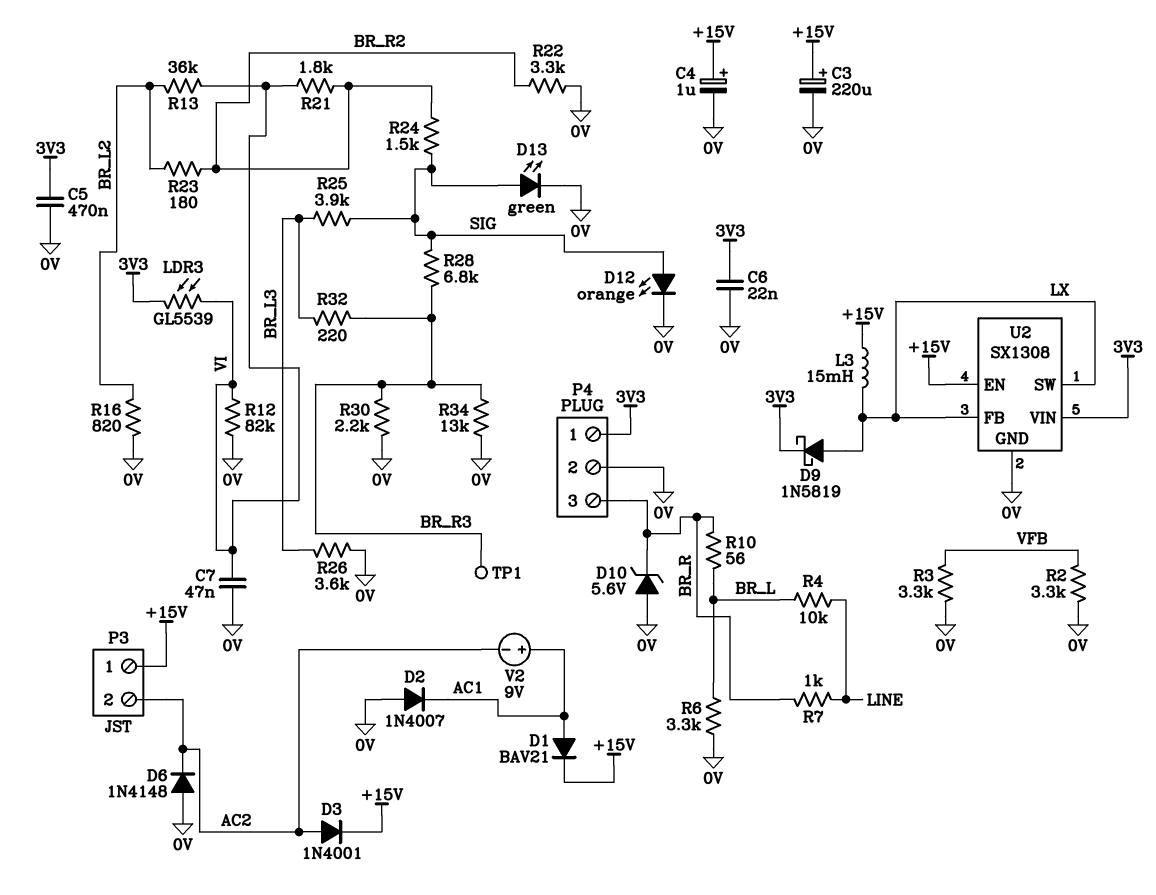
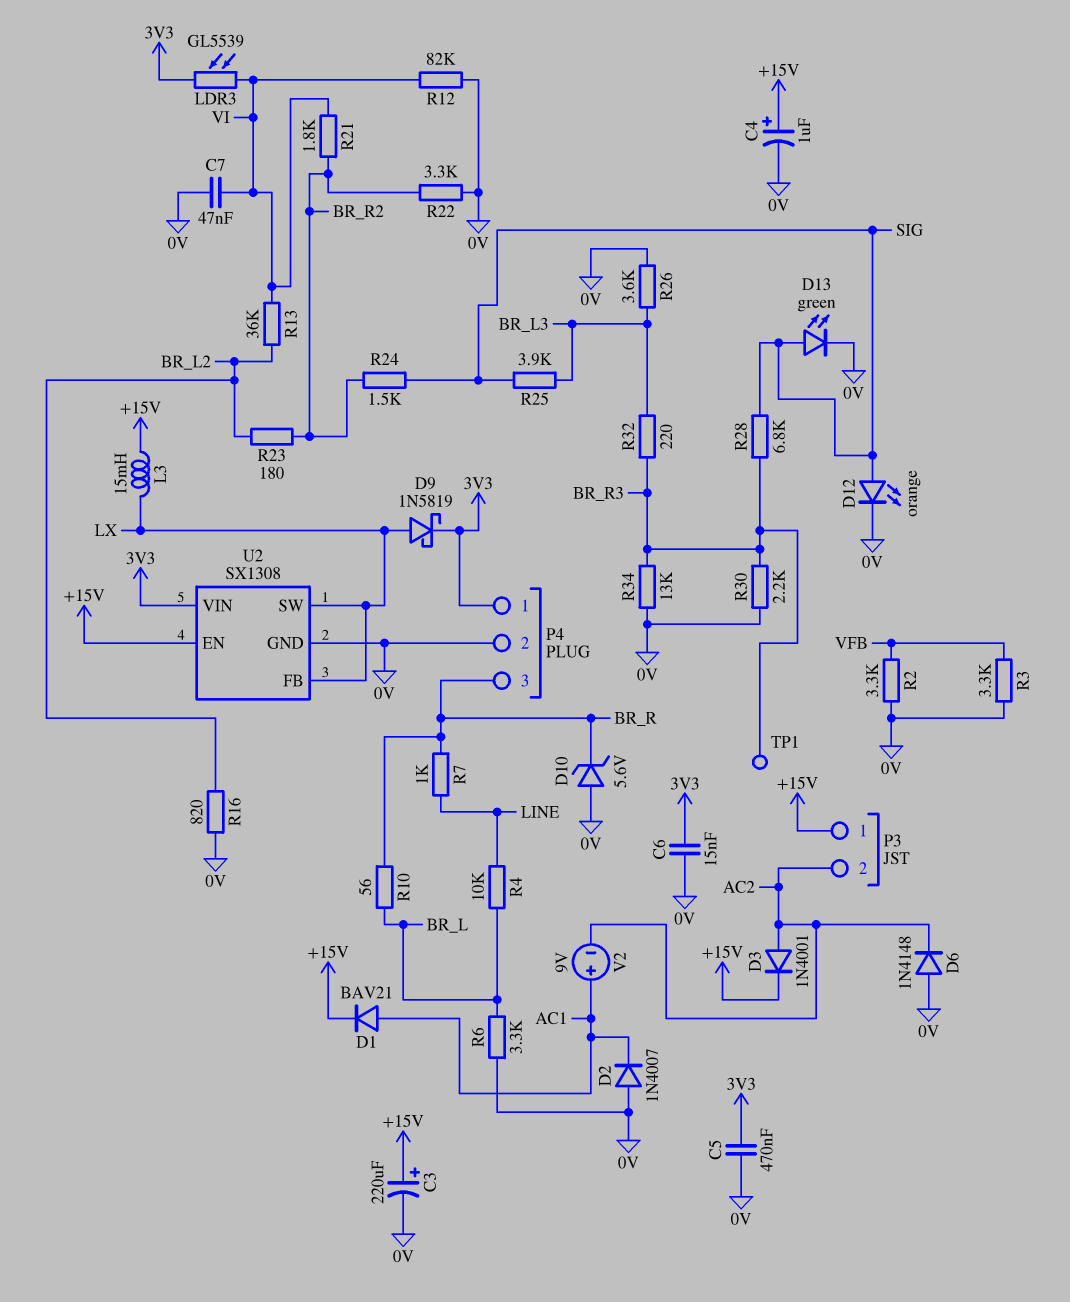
C6: 22nF (0V, 3V3) -> 15nF (0V, 3V3)

